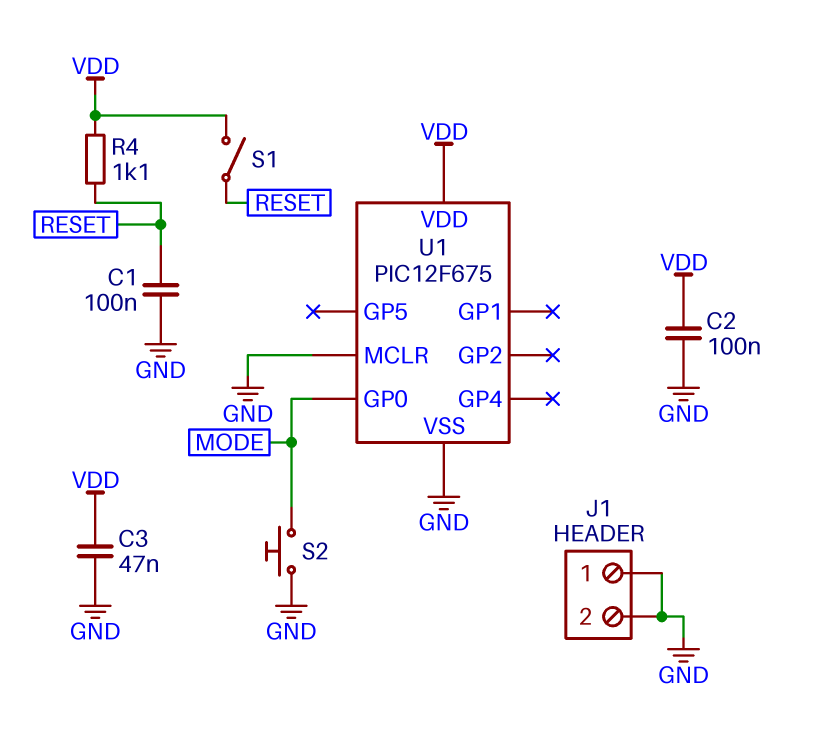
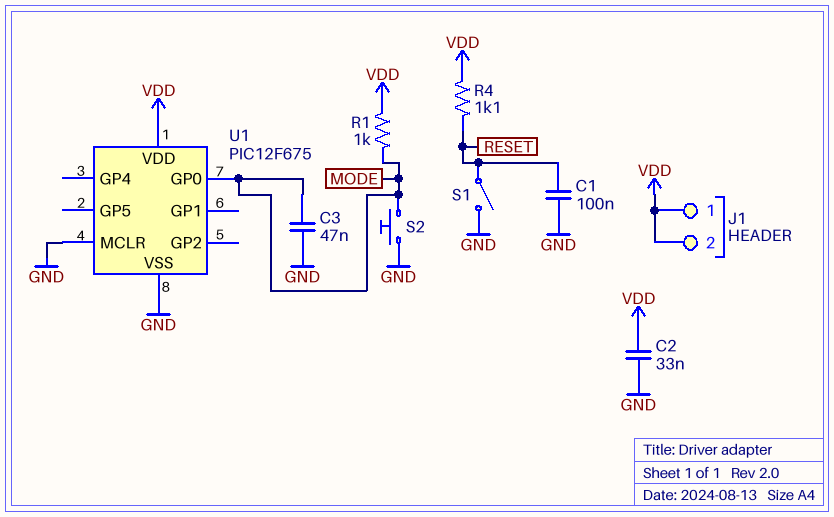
C2: 100nF (GND, VDD) -> 33nF (GND, VDD)
C3: 47nF (GND, VDD) -> 47nF (GND, MODE)
J1 pin 1: GND -> VDD
J1 pin 2: GND -> VDD
R1: none -> 1k (MODE, VDD)
S1: switch (RESET, VDD) -> switch (GND, RESET)

